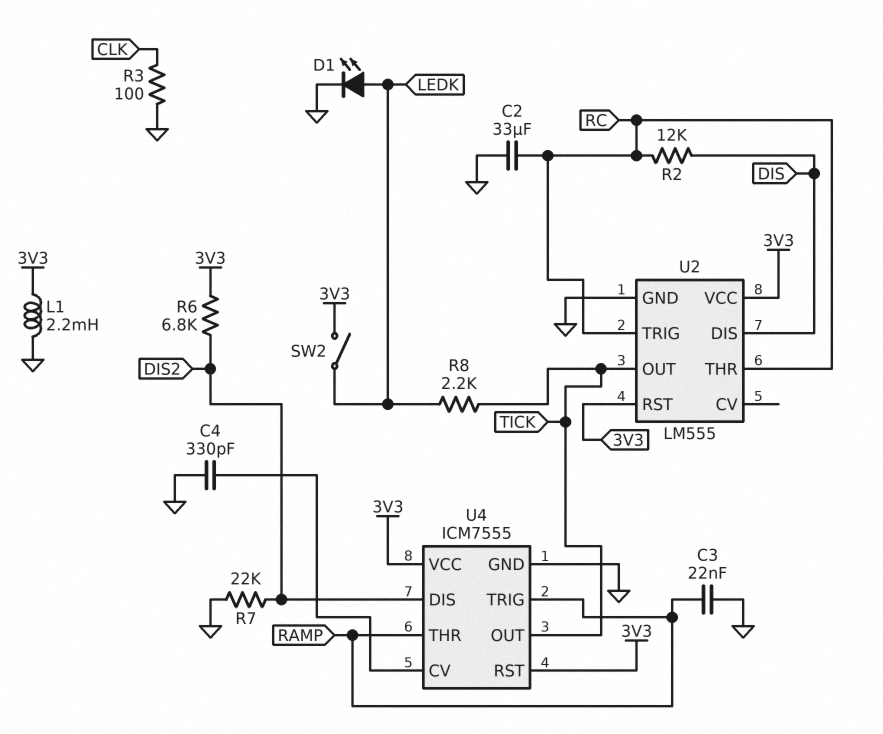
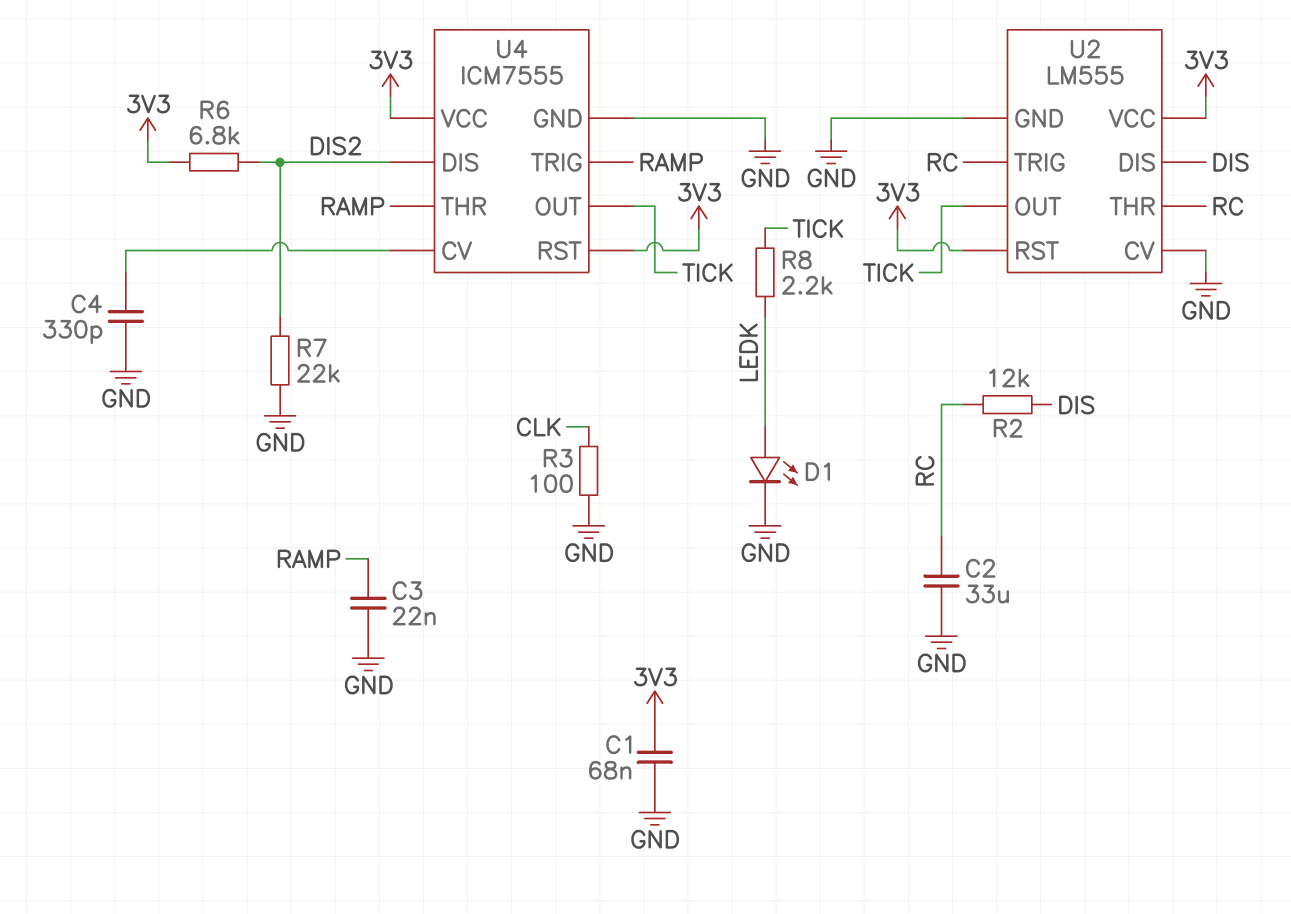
C1: none -> 68nF (3V3, GND)
L1: 2.2mH (3V3, GND) -> none
SW2: switch (3V3, LEDK) -> none
U2 pin CV: none -> GND

